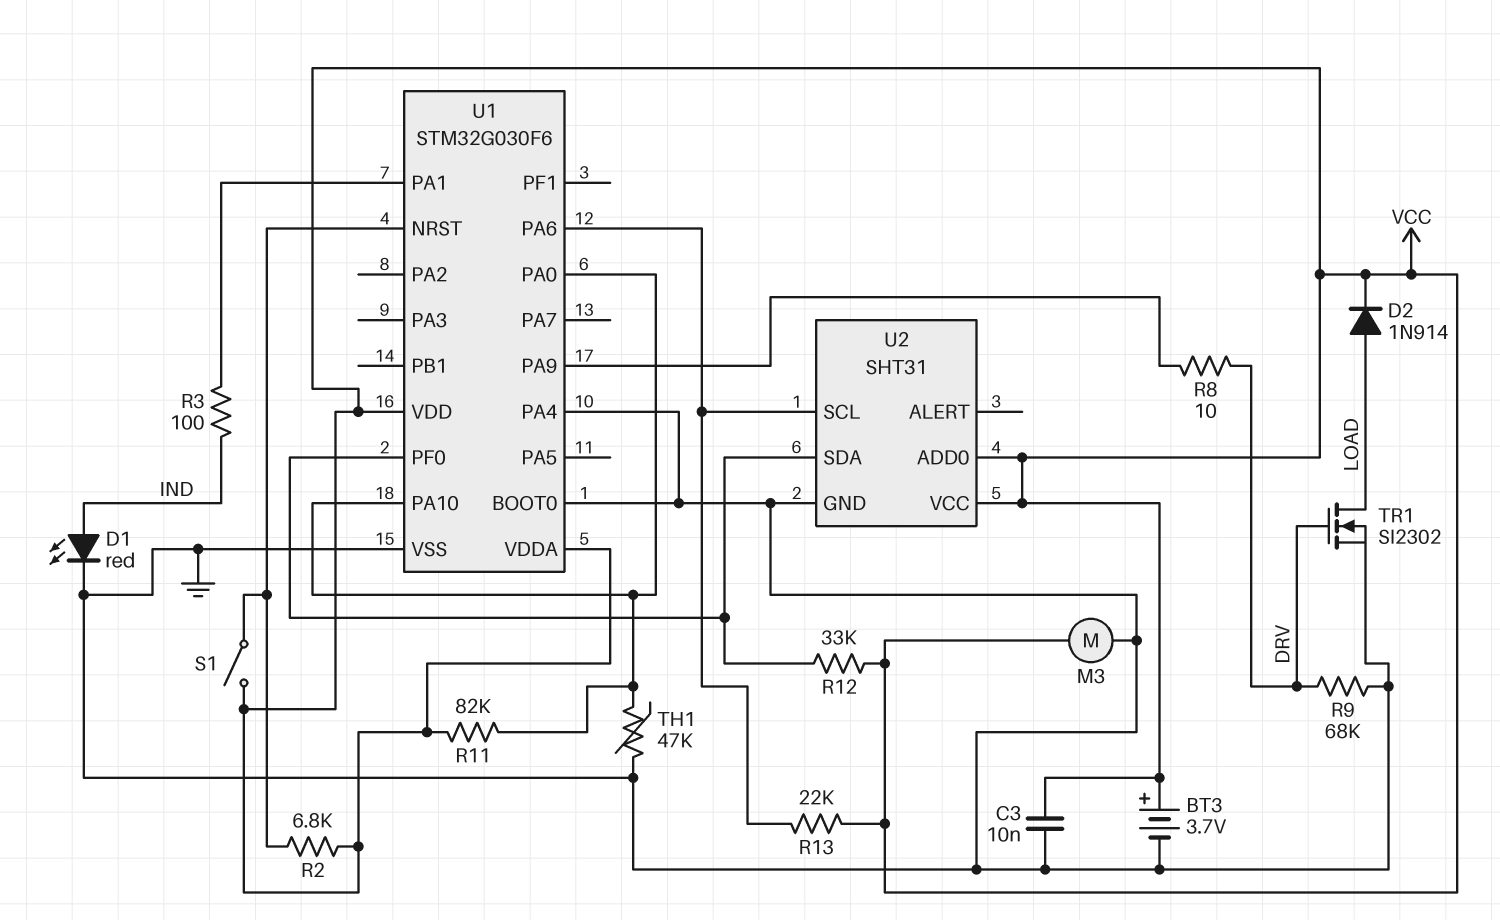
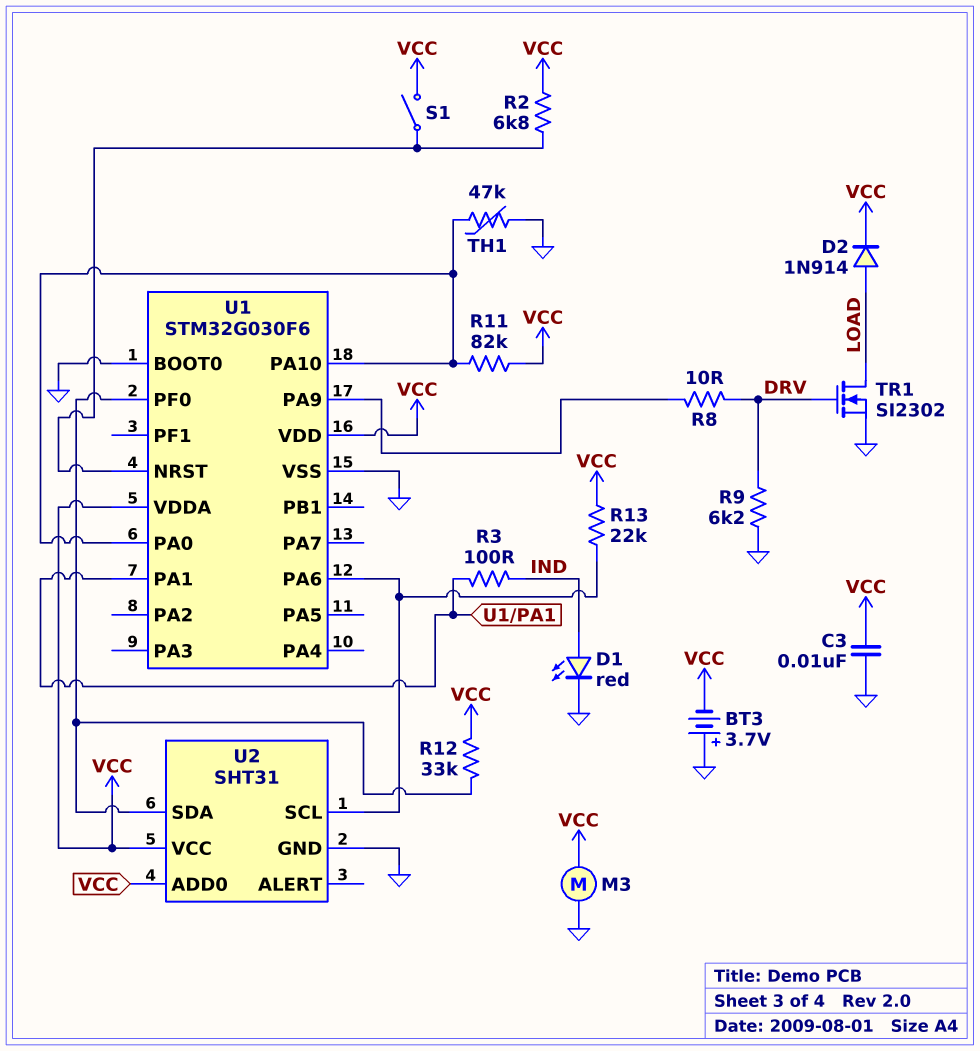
BT3: 3.7V (plus VCC, minus GND) -> 3.7V (plus GND, minus VCC)
R9: 68k (DRV, GND) -> 6.2k (DRV, GND)
U1 pin PA4: GND -> none

